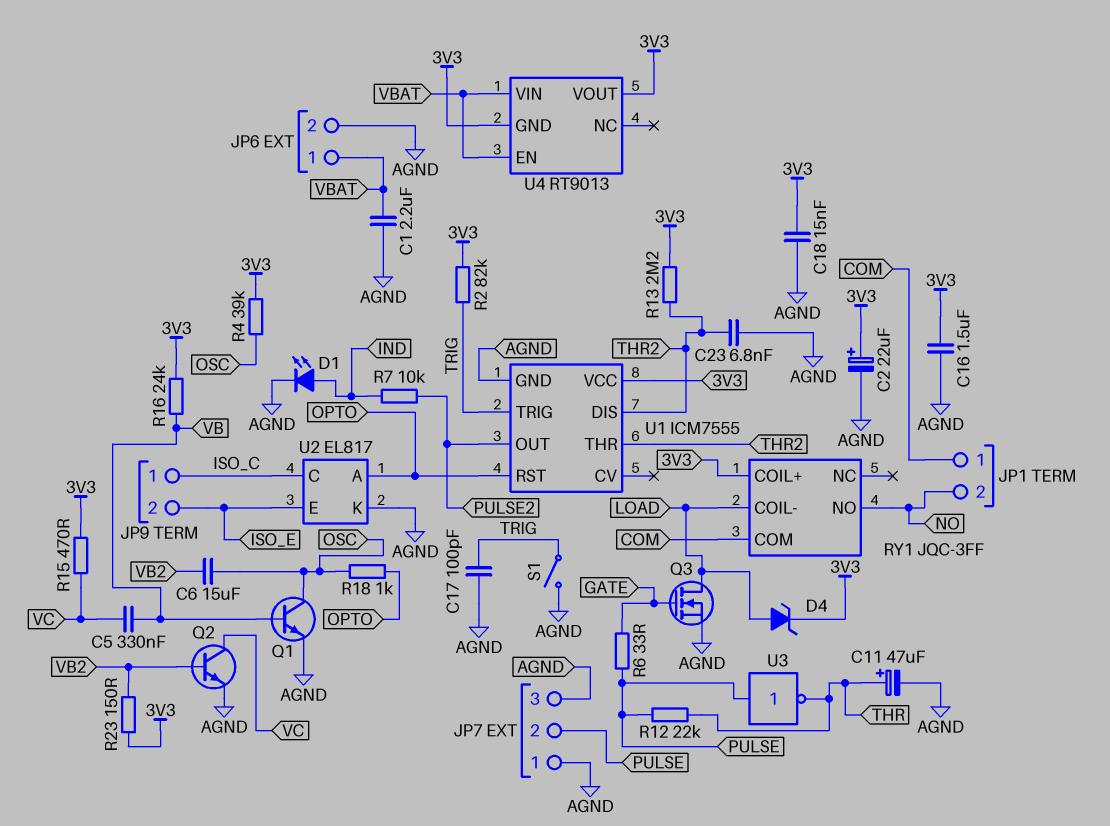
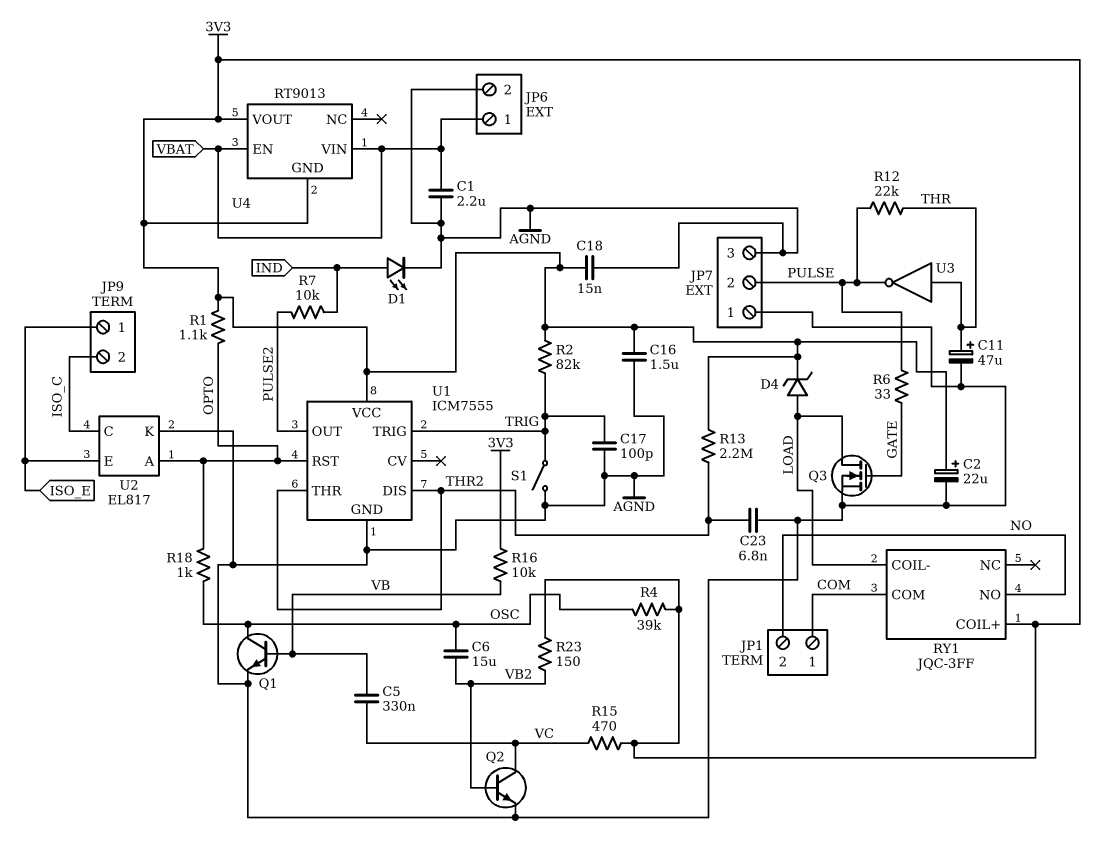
JP9 pin 1: ISO_C -> ISO_E
JP9 pin 2: ISO_E -> ISO_C
R1: none -> 1.1k (3V3, OPTO)
R16: 24k (3V3, VB) -> 10k (3V3, VB)
U3: NOT (in PULSE, out THR) -> NOT (in THR, out PULSE)

